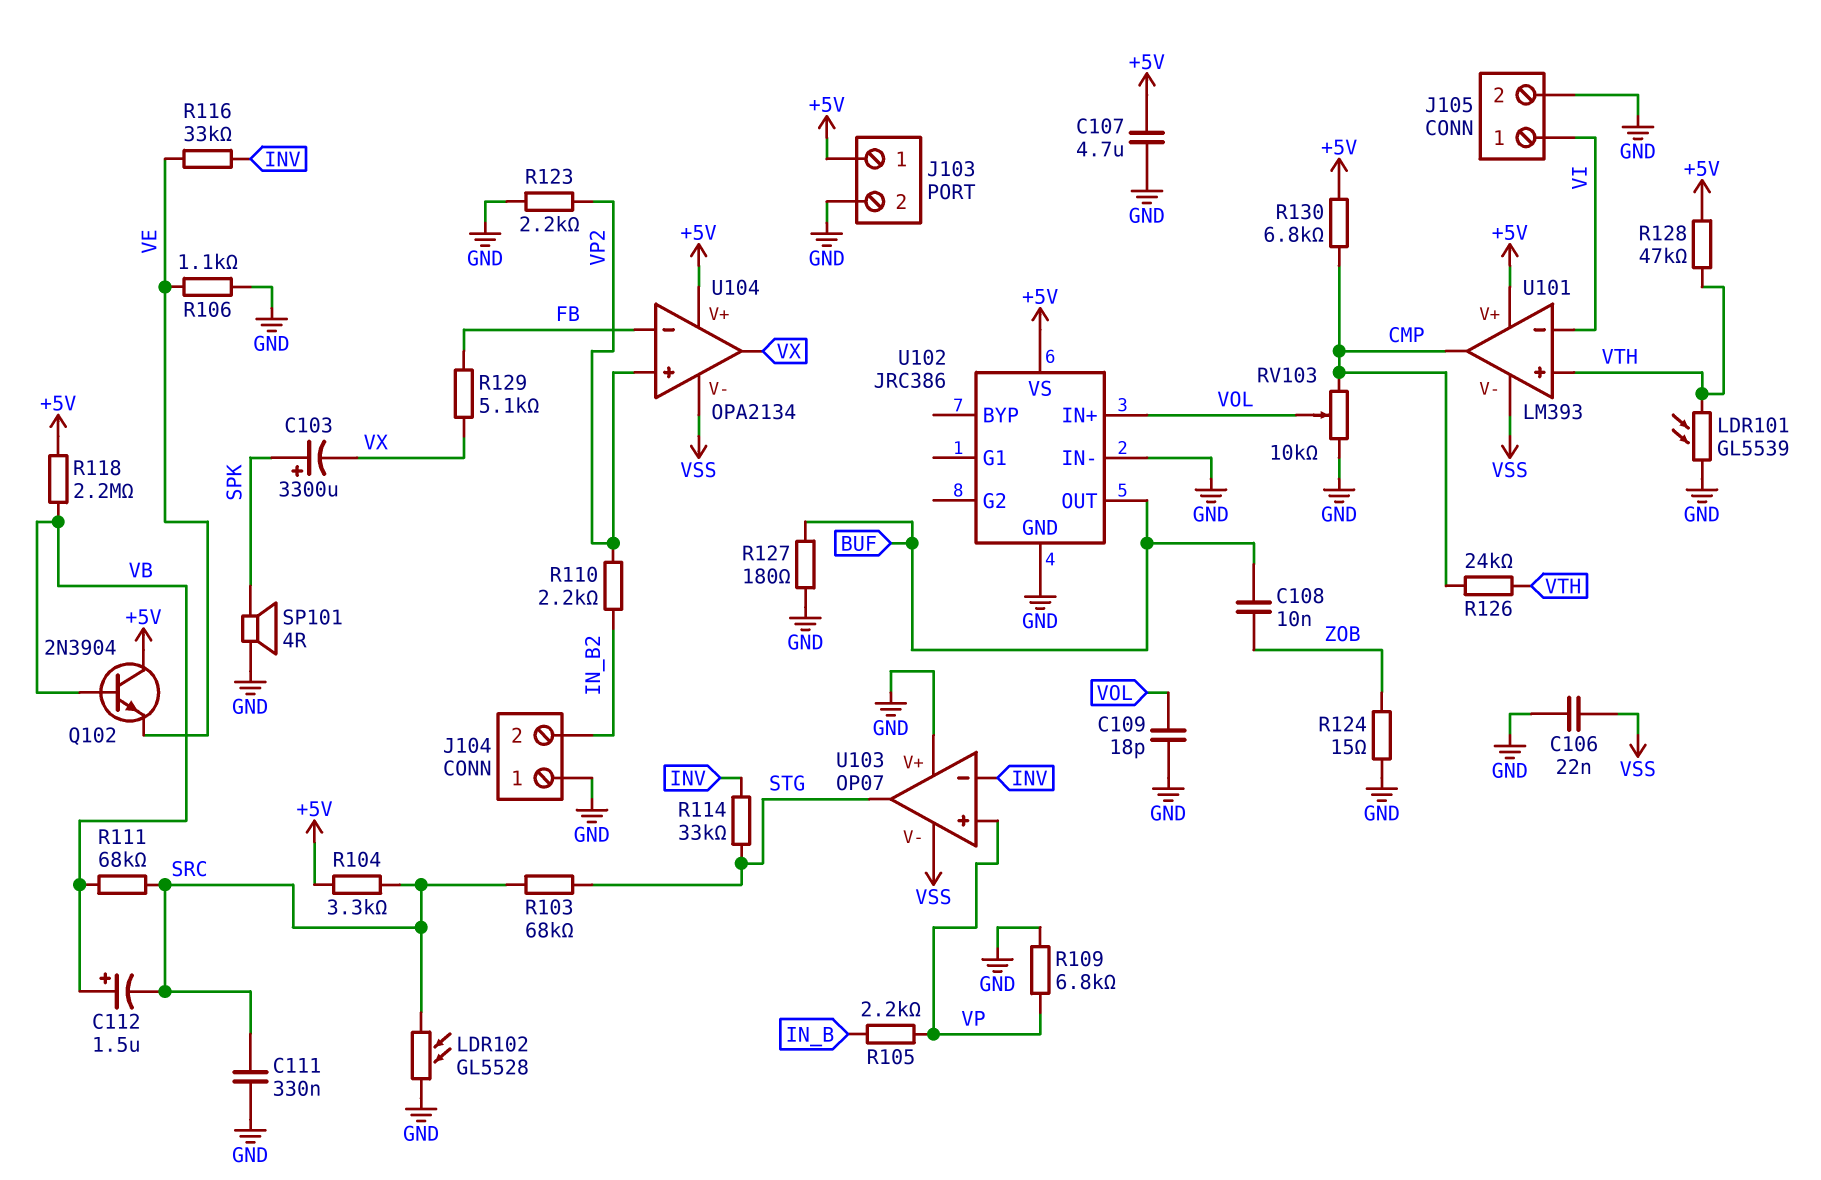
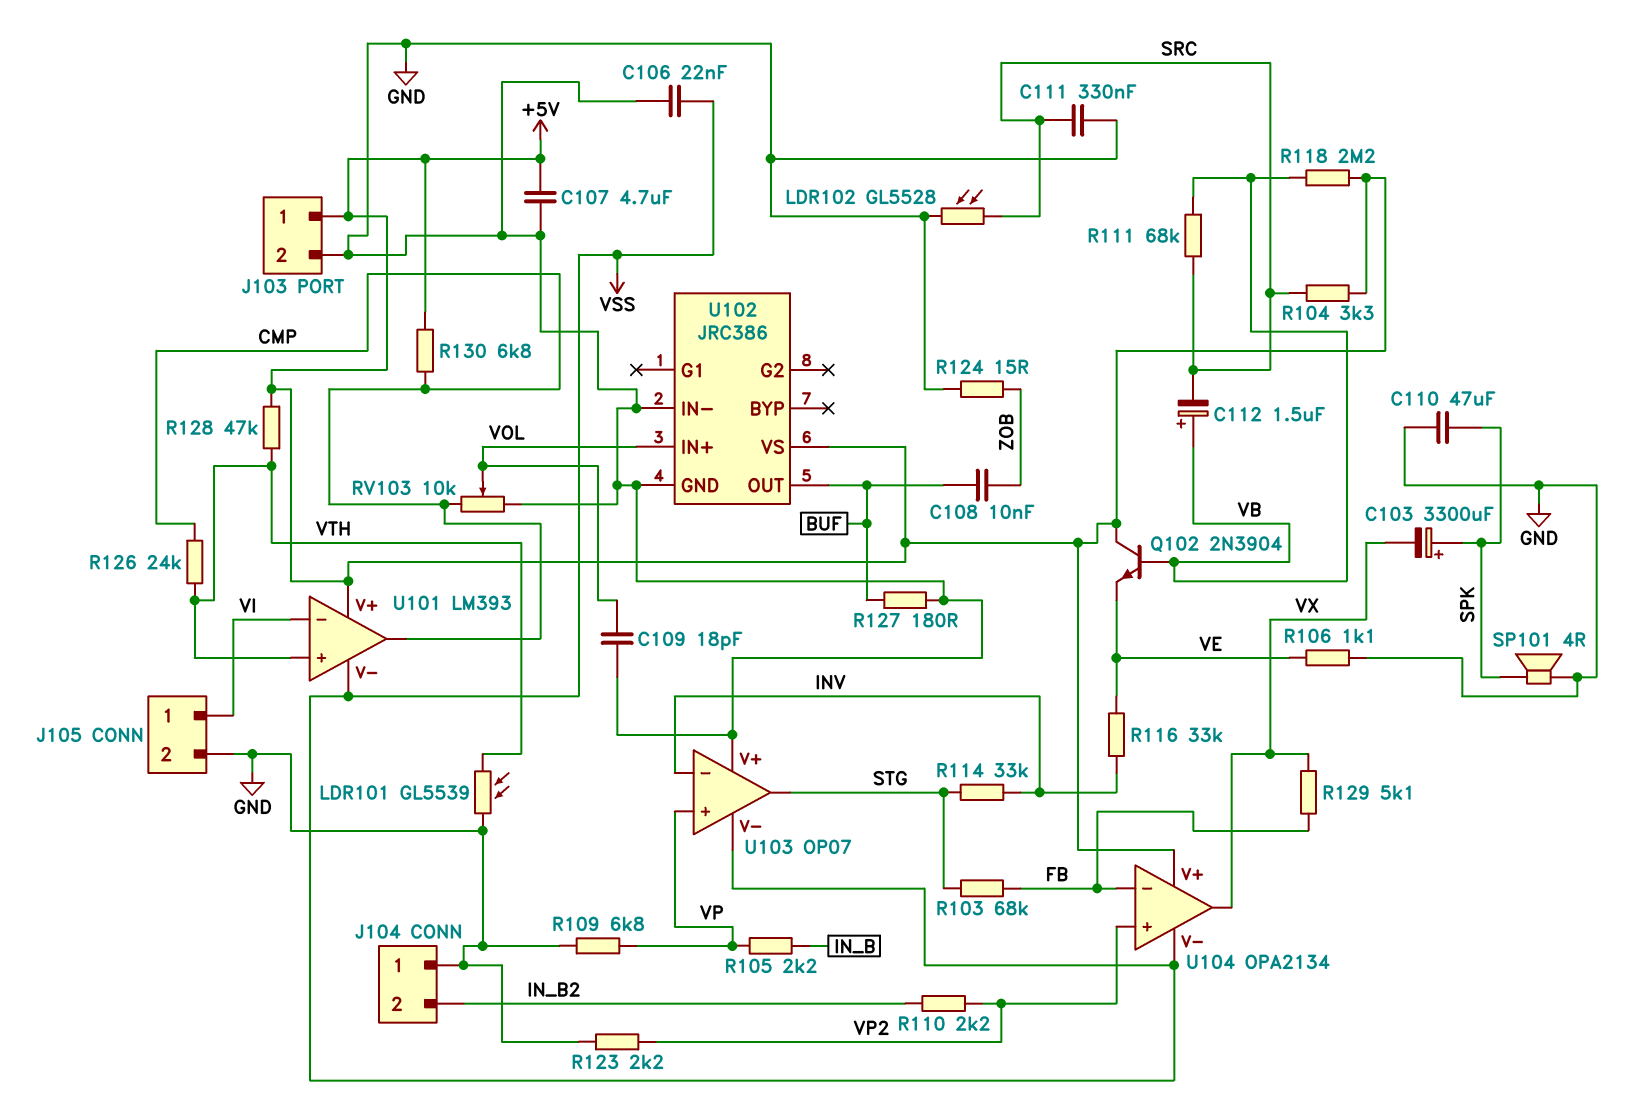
C110: none -> 47uF (GND, SPK)
R103: 68k (SRC, STG) -> 68k (FB, STG)

